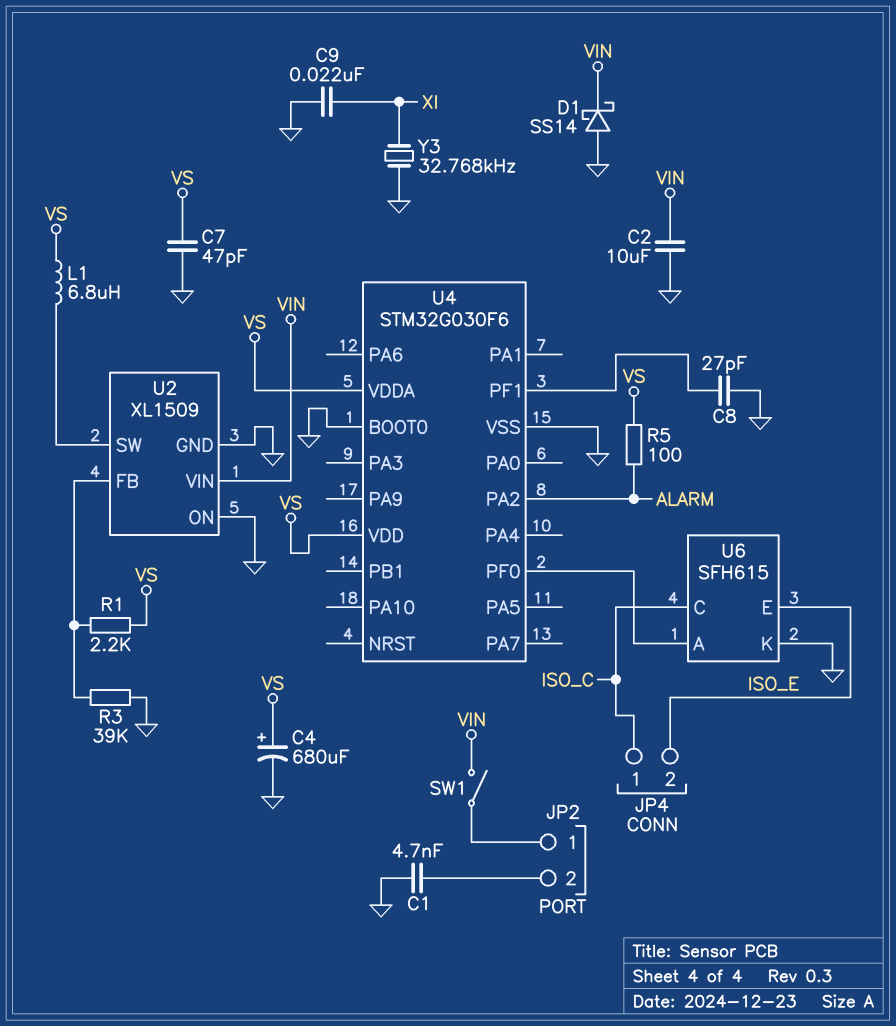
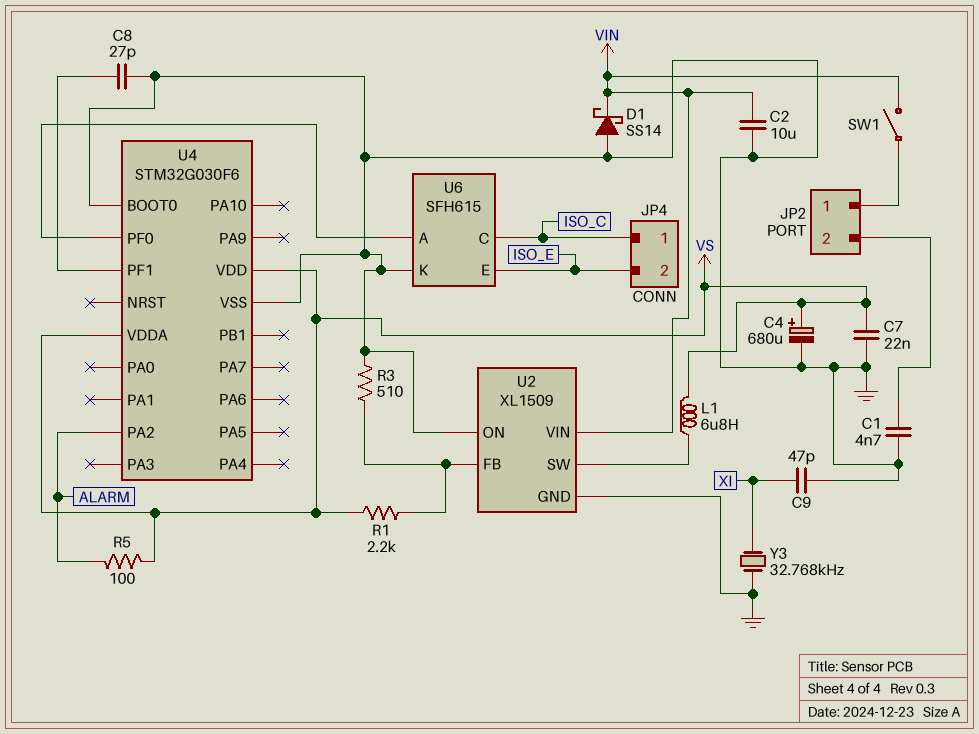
C7: 47pF (GND, VS) -> 22nF (GND, VS)
C9: 22nF (GND, XI) -> 47pF (GND, XI)
R3: 39k (GND, U2/FB) -> 510 (GND, U2/FB)

